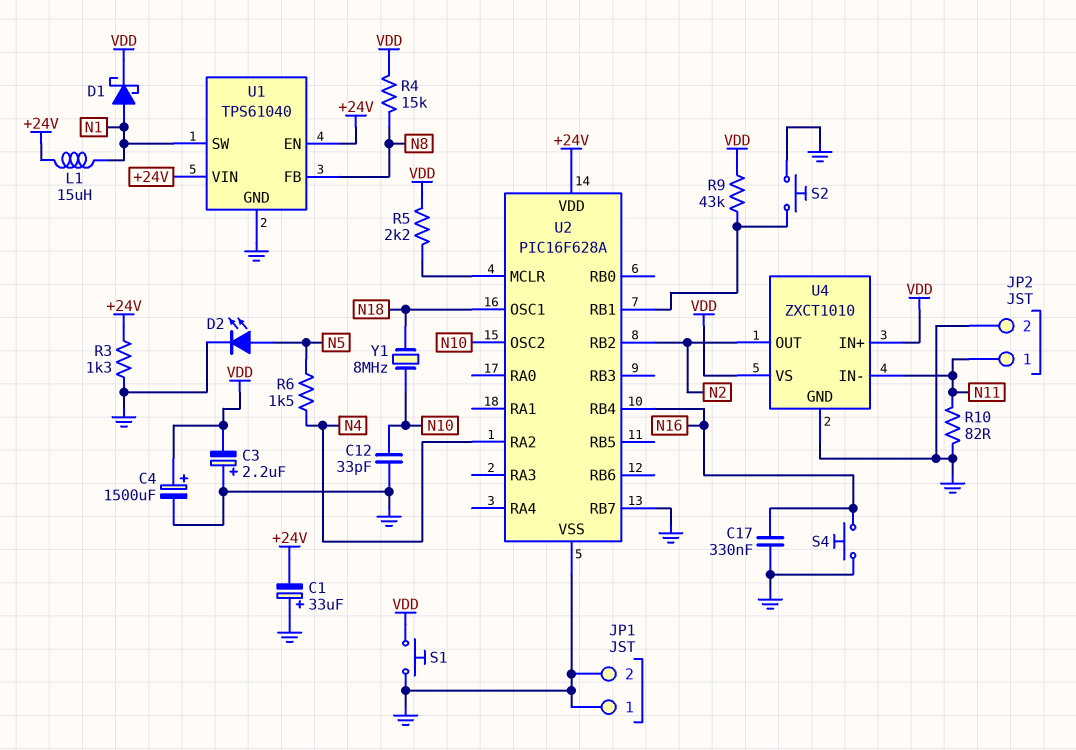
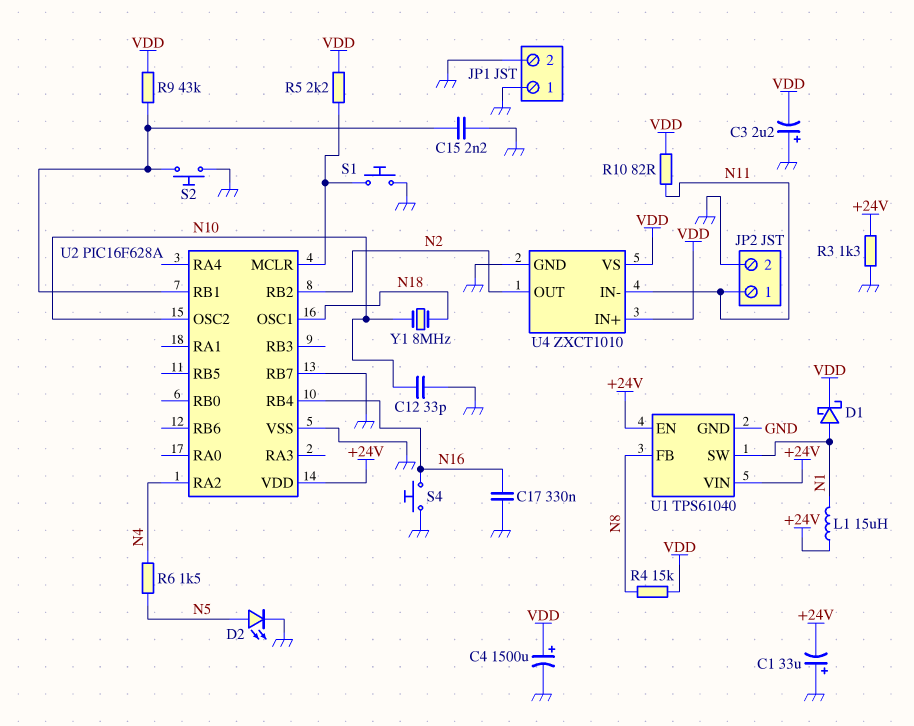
C15: none -> 2.2nF (GND, U2/RB1)
R10: 82 (GND, N11) -> 82 (N11, VDD)
S1: button (GND, VDD) -> button (GND, U2/MCLR)

